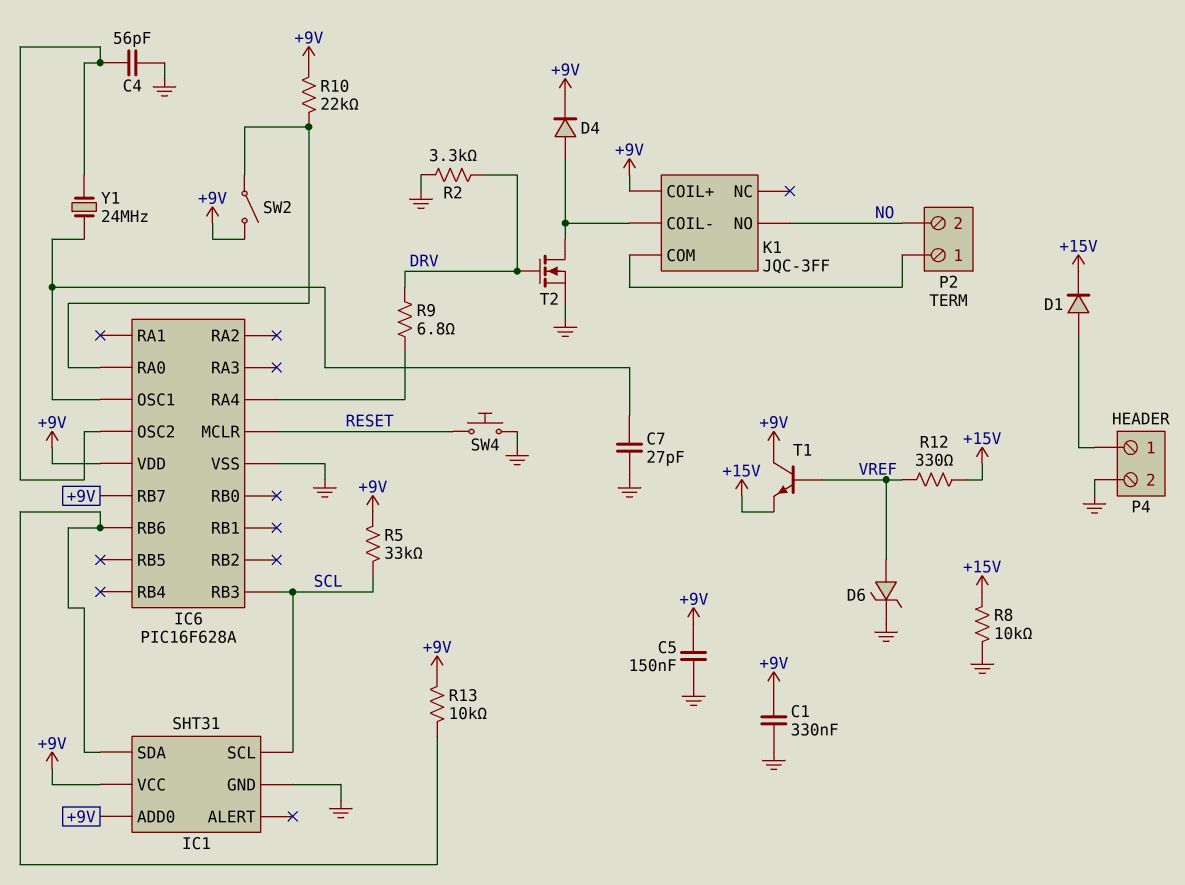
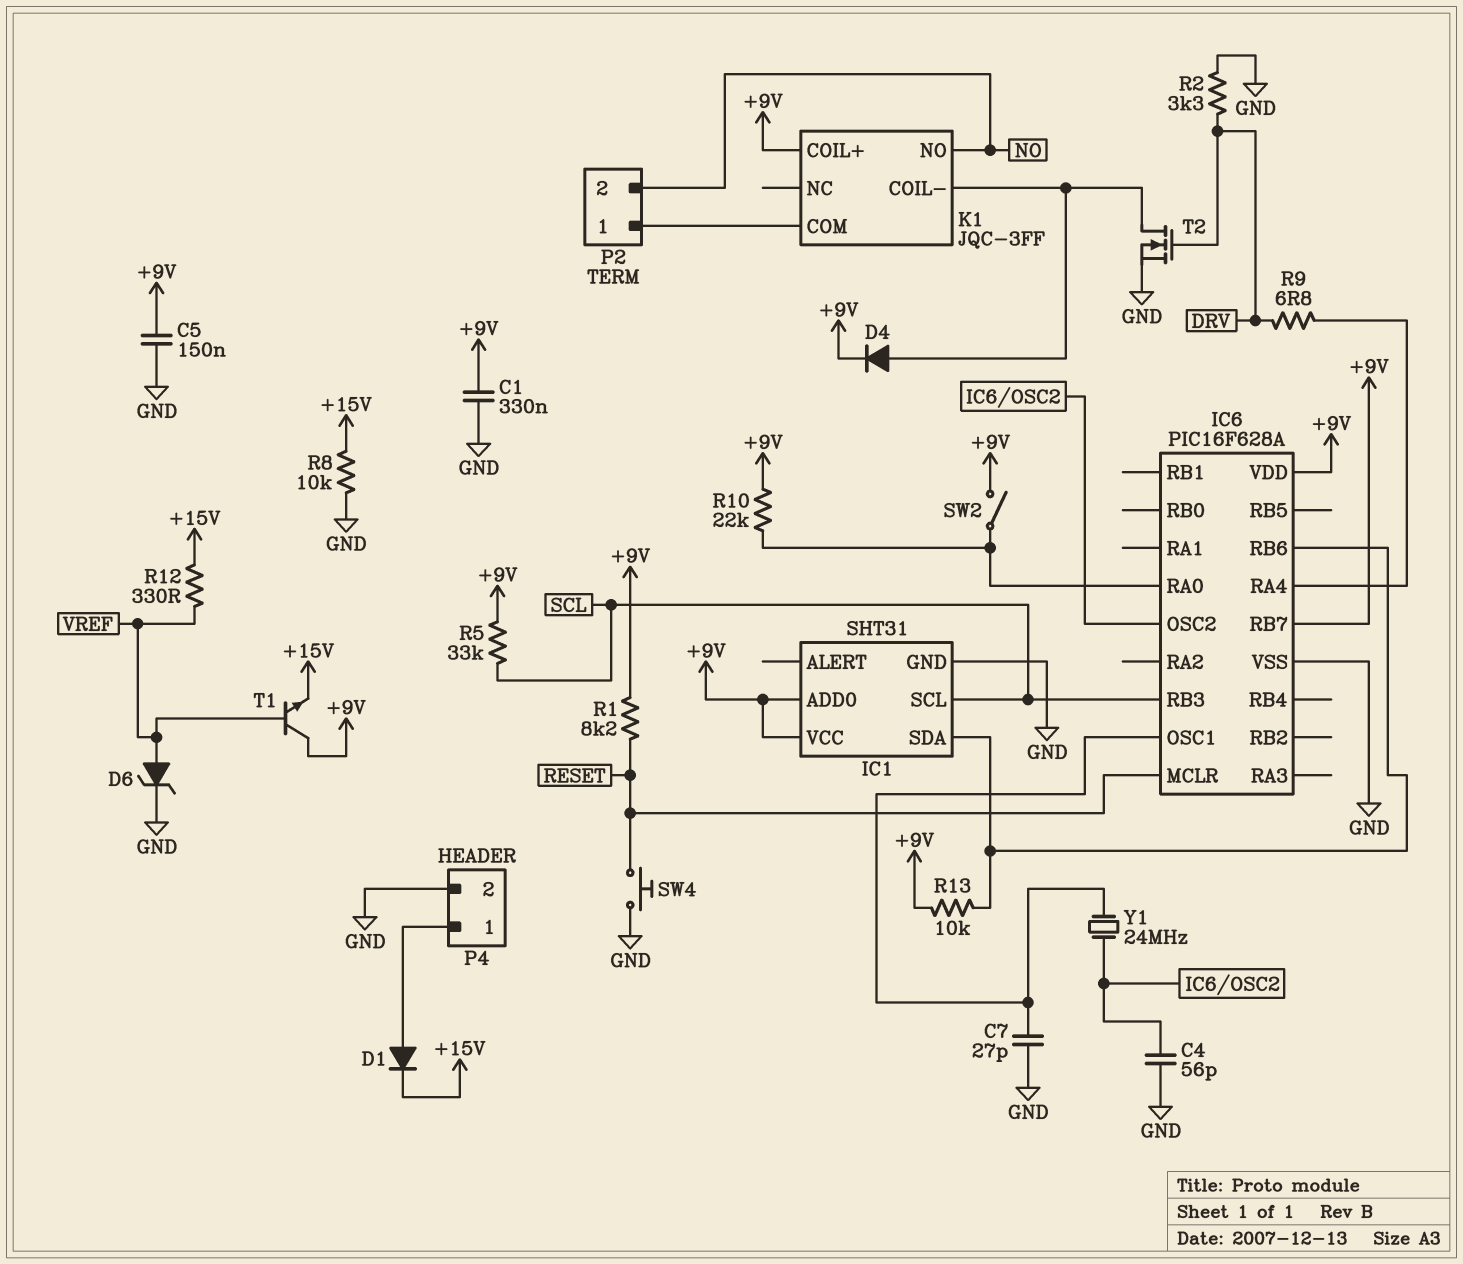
R1: none -> 8.2k (+9V, RESET)

